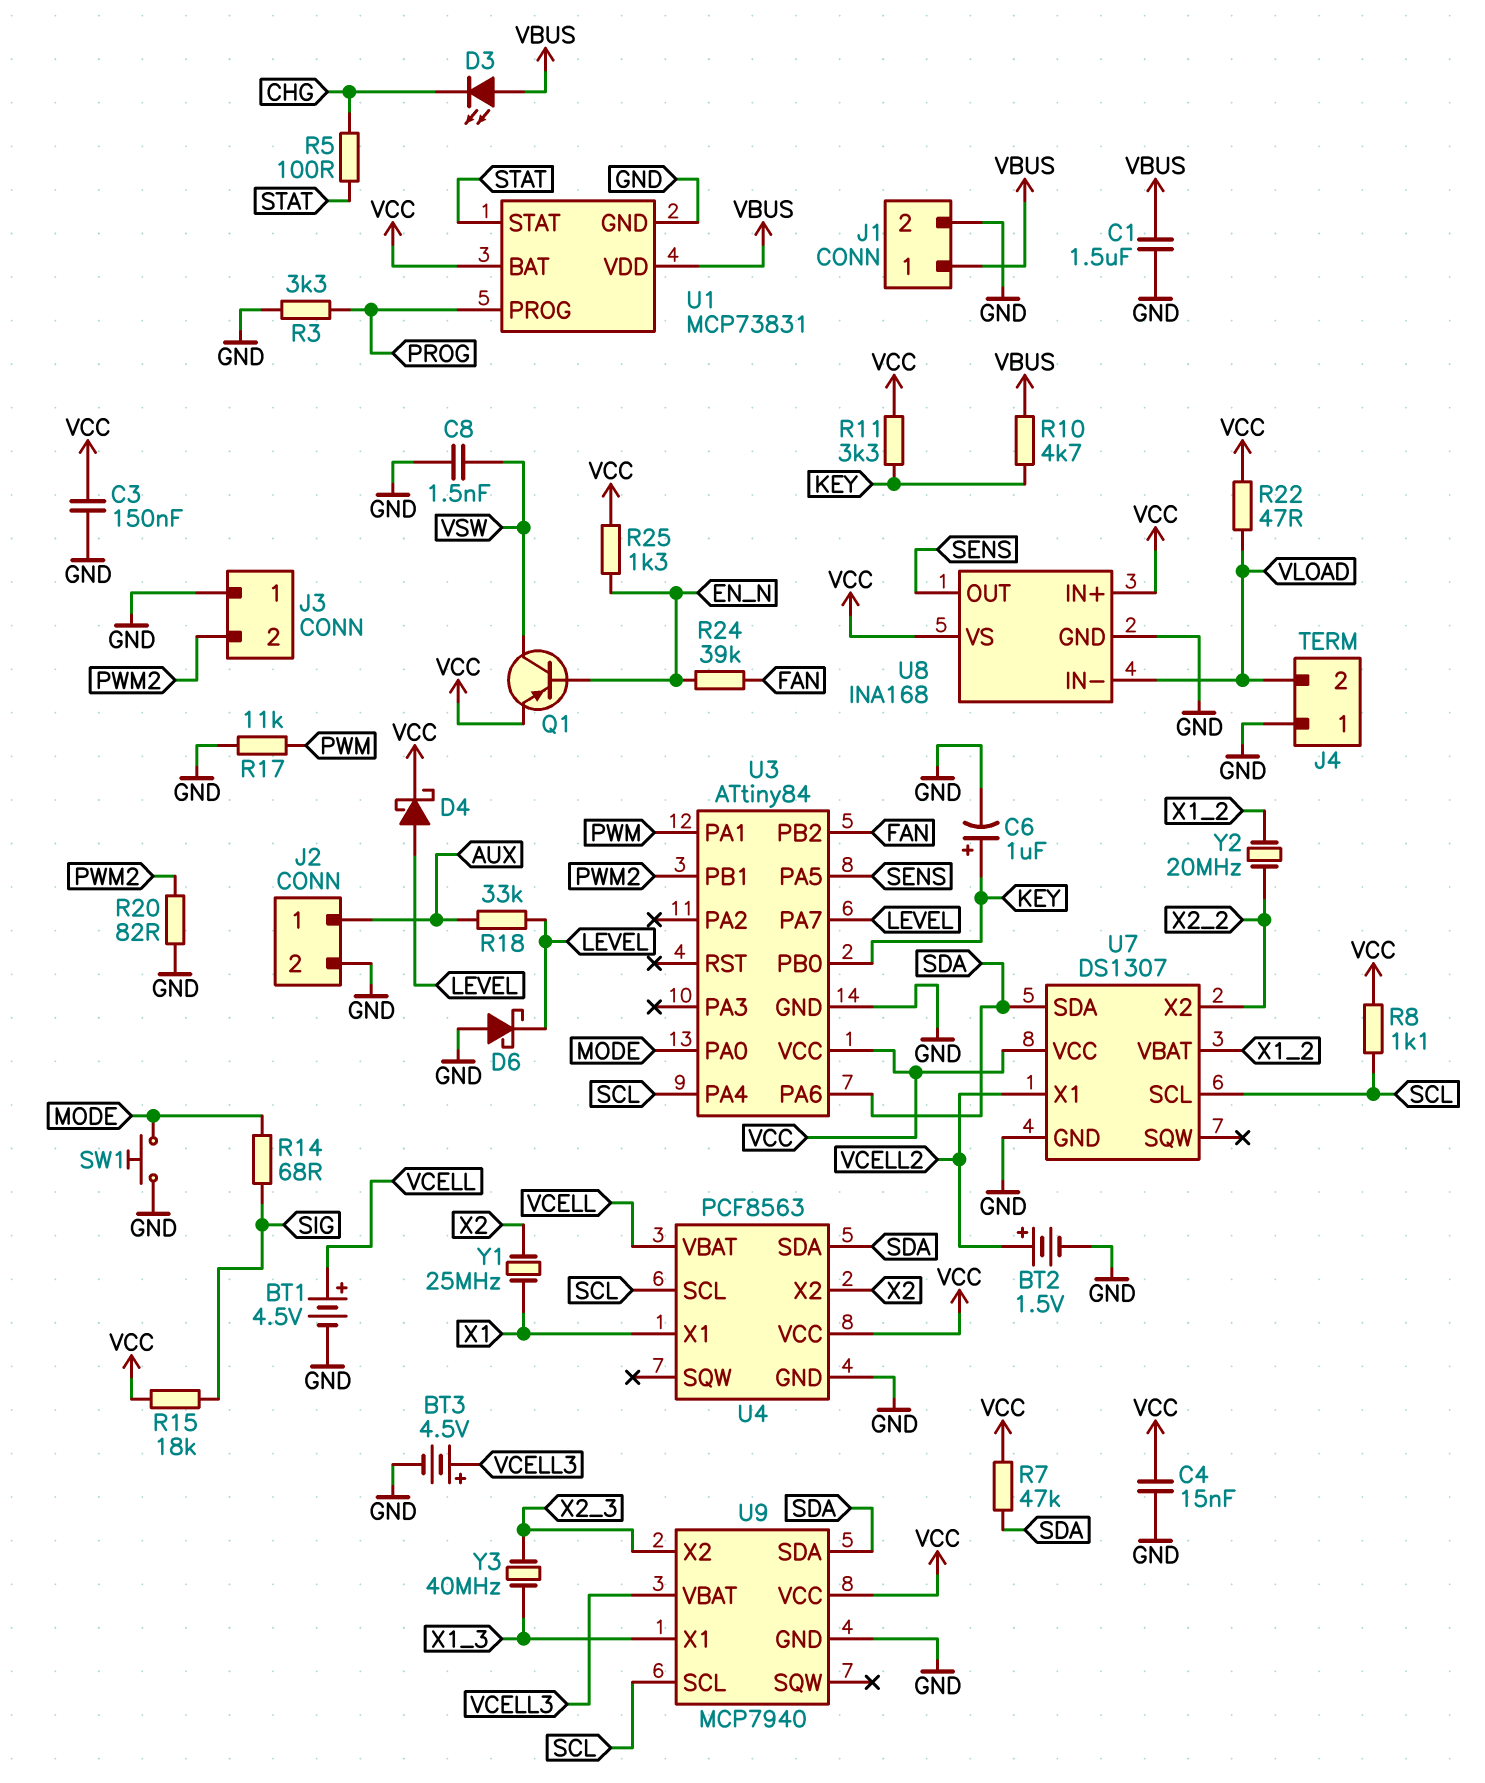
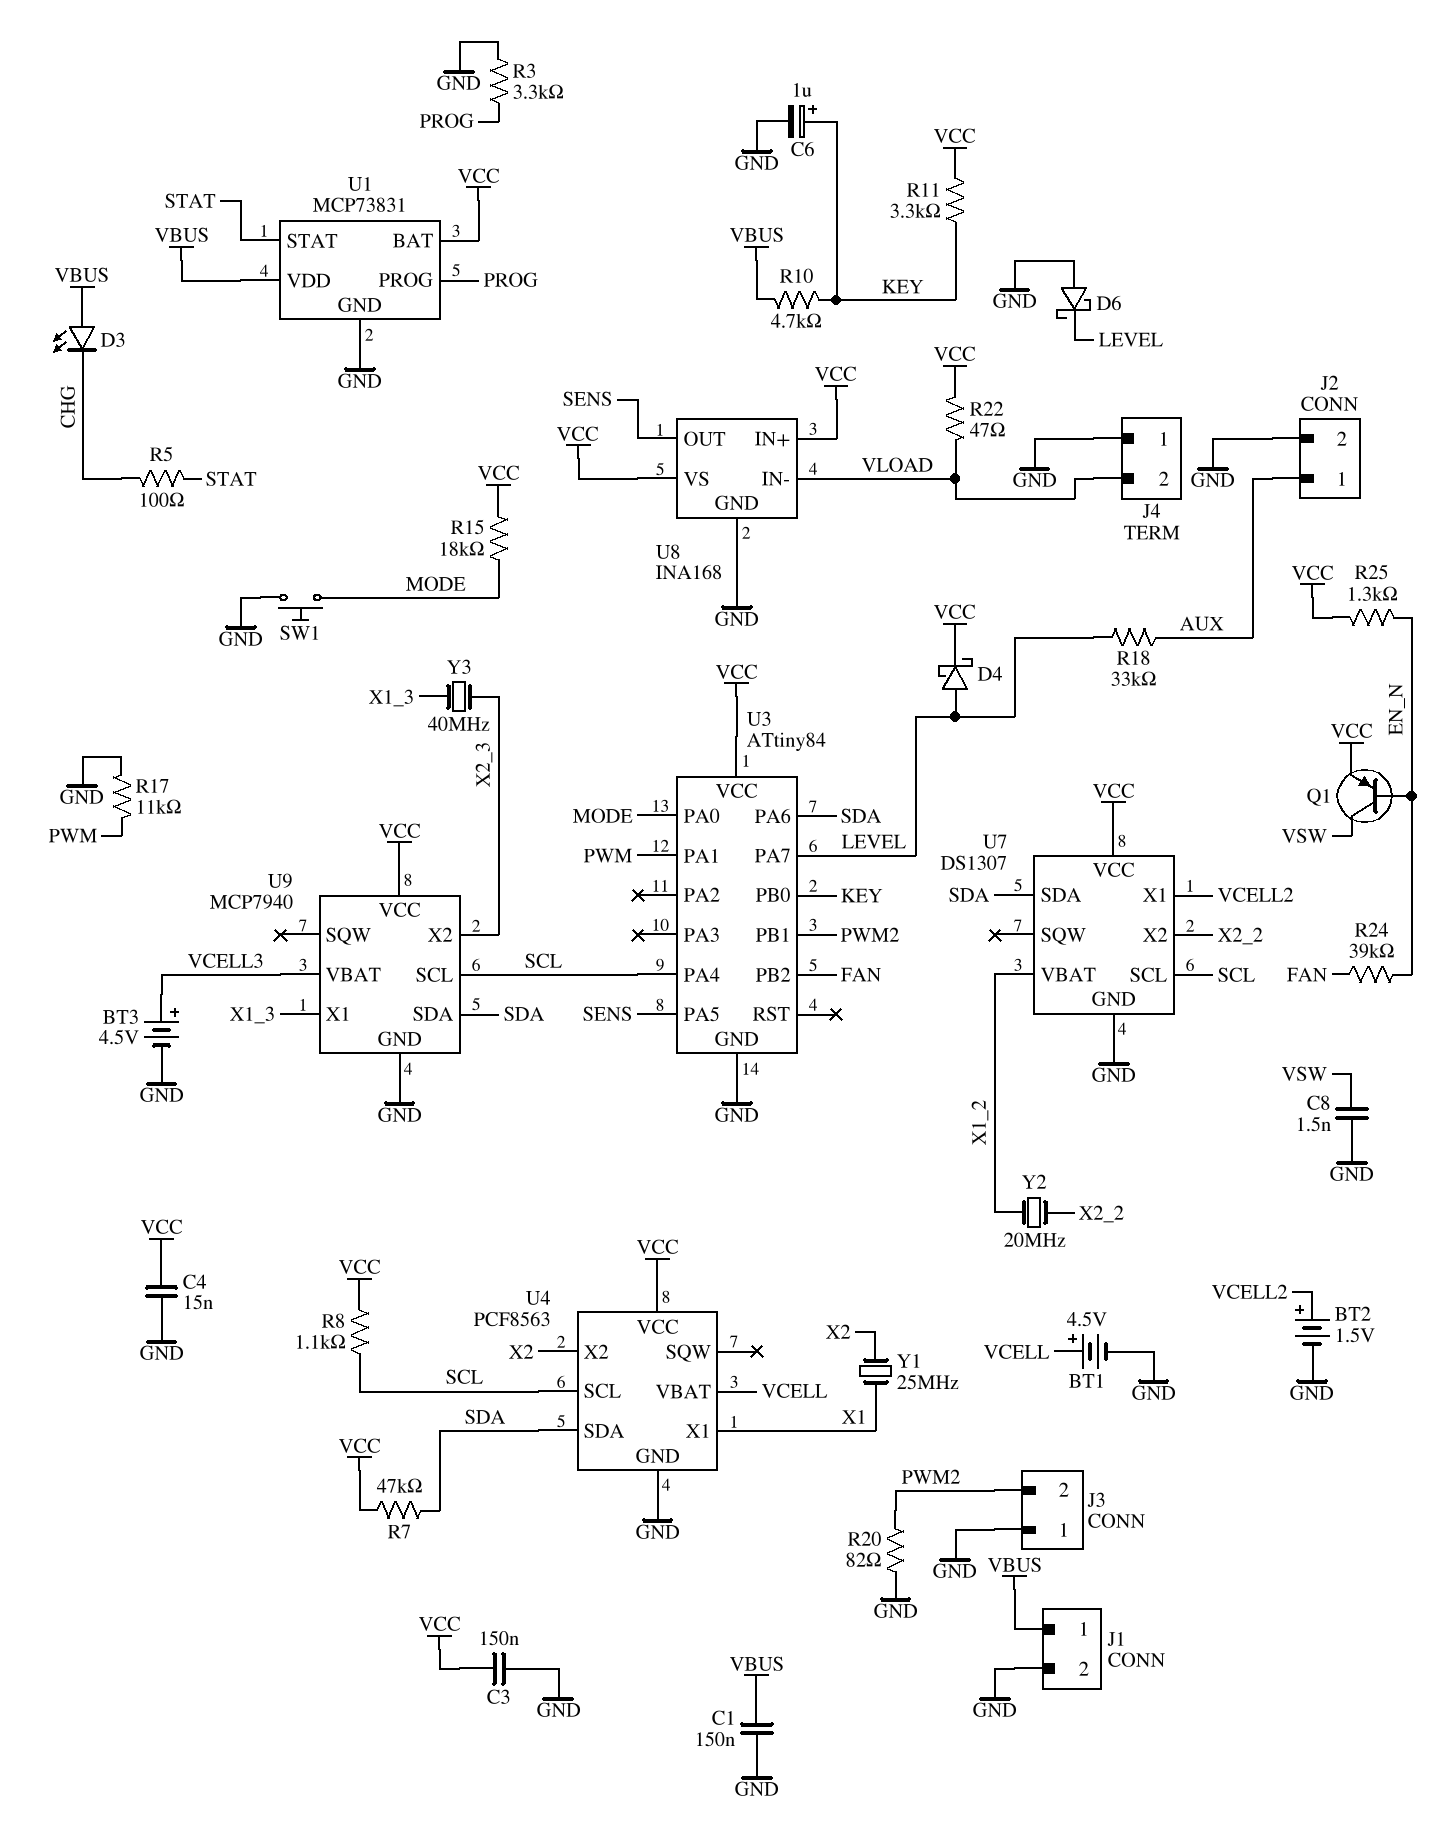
C1: 1.5uF (GND, VBUS) -> 150nF (GND, VBUS)
R14: 68 (MODE, SIG) -> none
R15: 18k (SIG, VCC) -> 18k (MODE, VCC)

